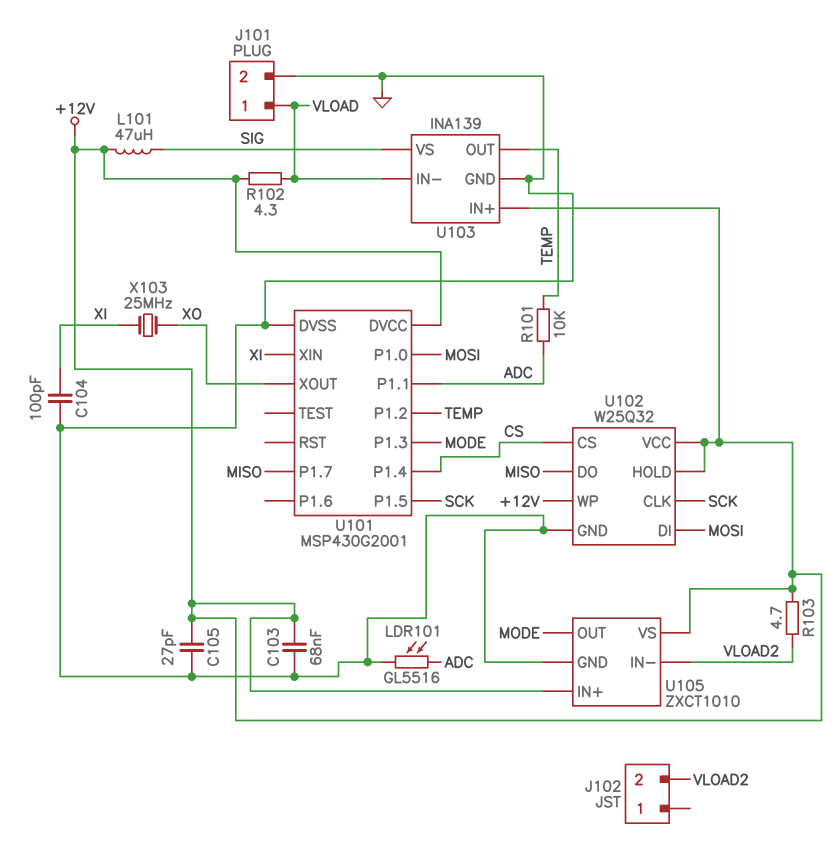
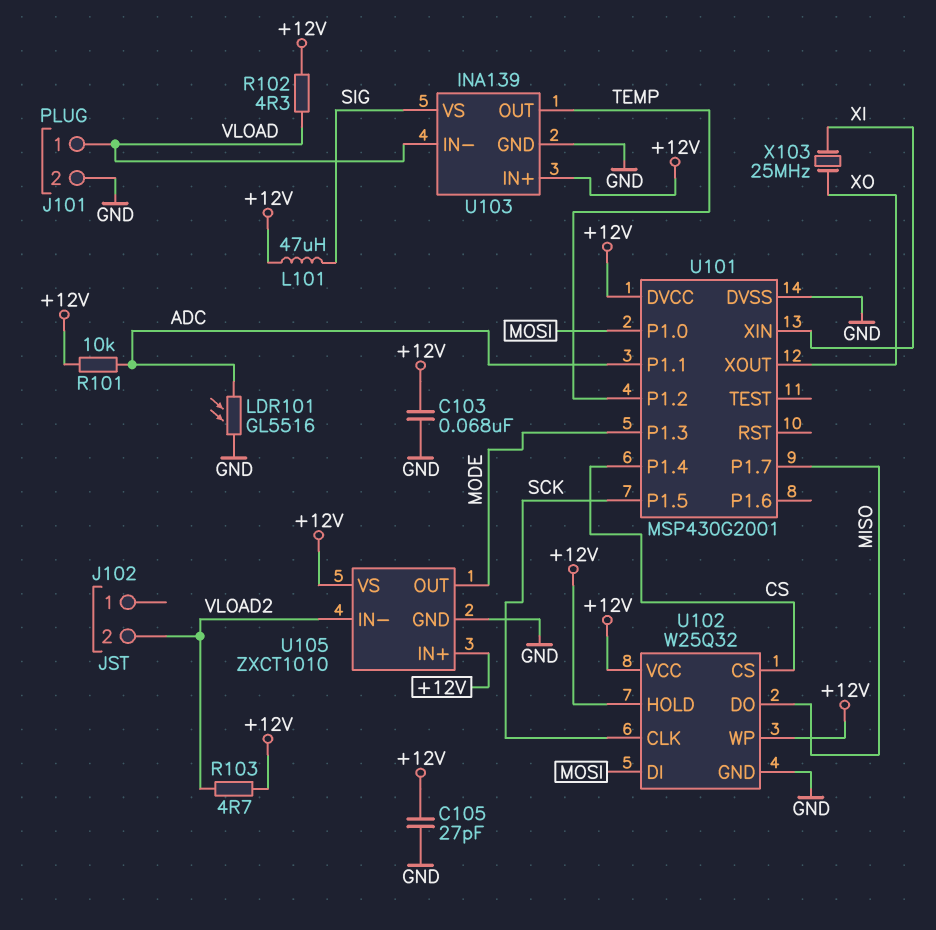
C104: 100pF (GND, XI) -> none
R101: 10k (ADC, TEMP) -> 10k (+12V, ADC)

